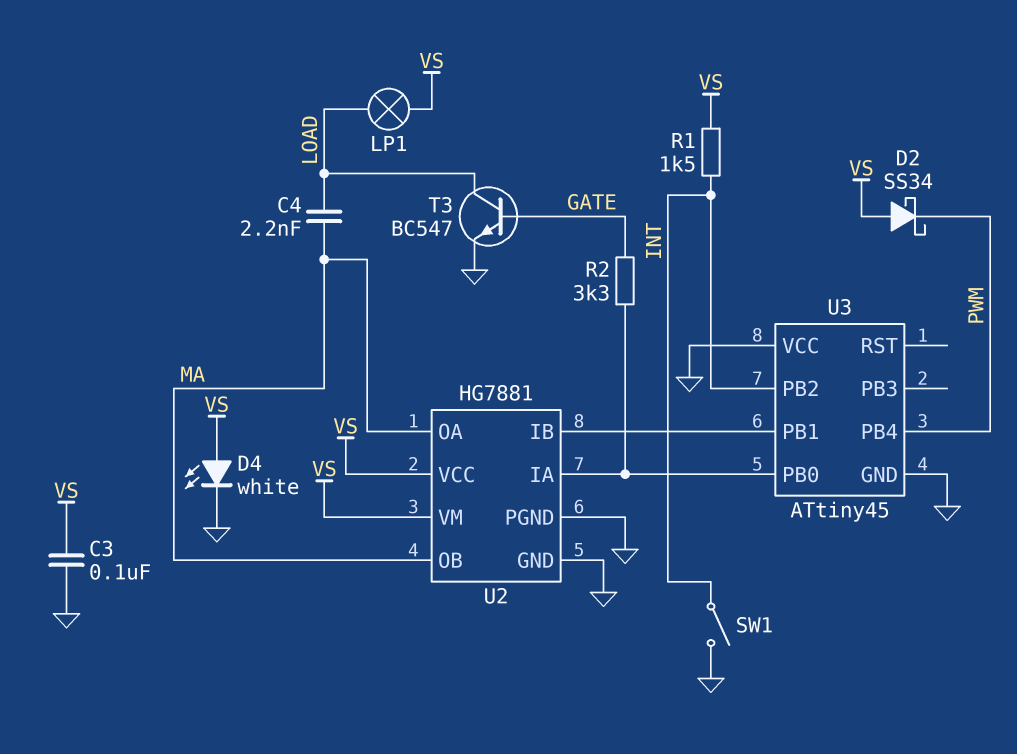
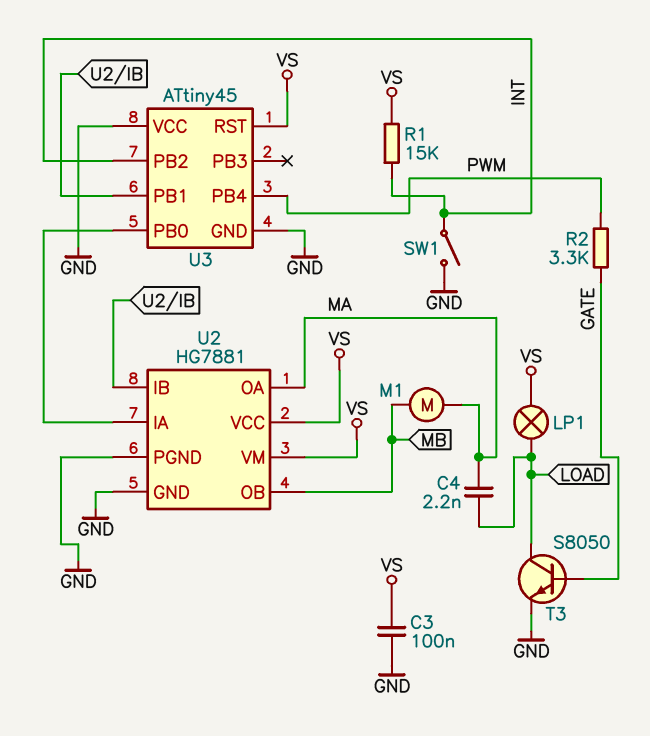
D2: schottky SS34 (A VS, K PWM) -> none
D4: LED white (A VS, K GND) -> none
M1: none -> motor (MA, MB)
R1: 1.5k (INT, VS) -> 15k (INT, VS)
R2: 3.3k (GATE, U2/IA) -> 3.3k (GATE, PWM)
T3: NPN BC547 (B GATE, C LOAD, E GND) -> NPN S8050 (B GATE, C LOAD, E GND)
U2 pin OB: MA -> MB
U3 pin RST: none -> VS

